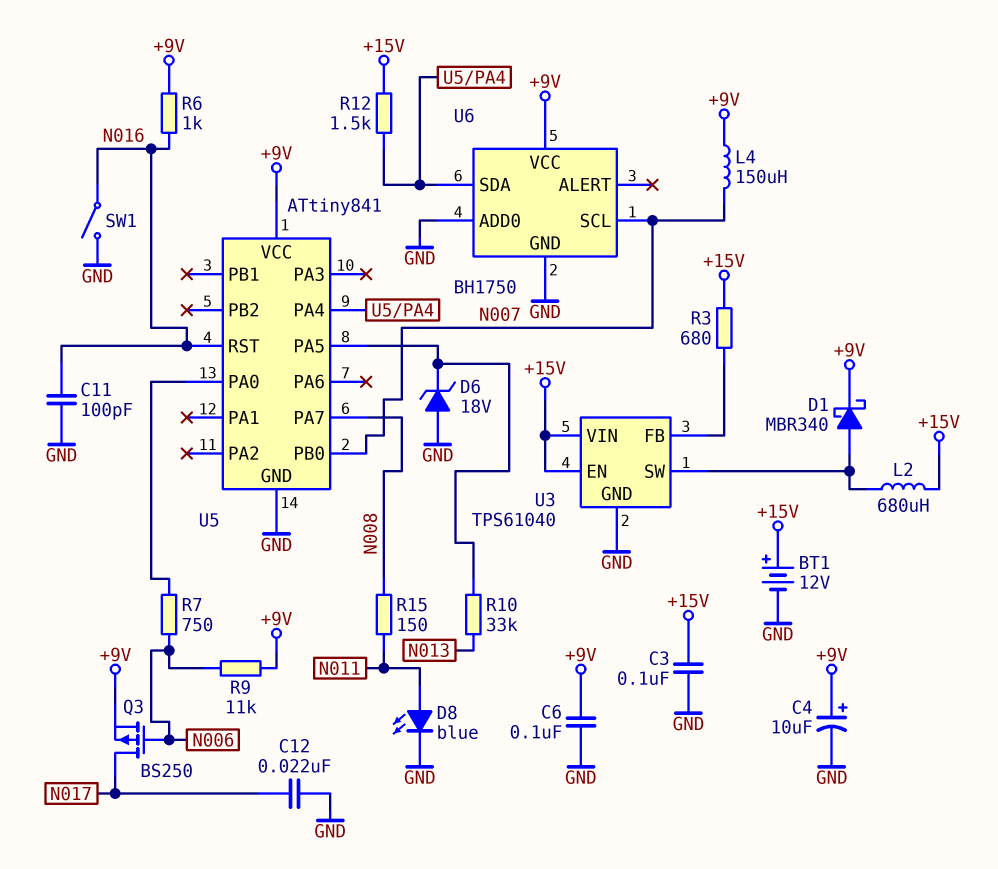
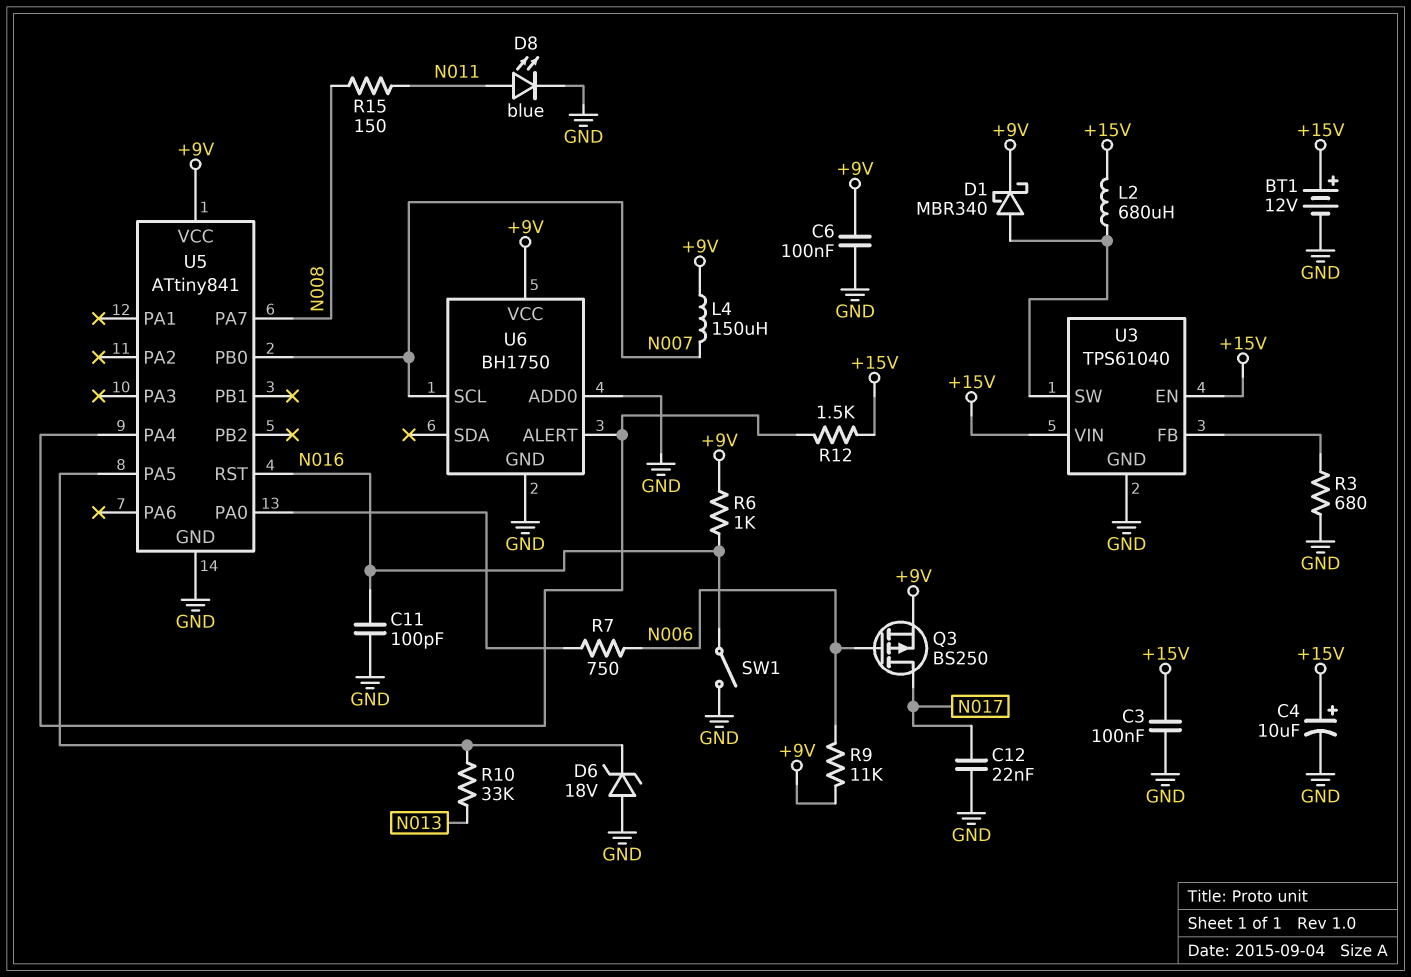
C4: 10uF (plus +9V, minus GND) -> 10uF (plus +15V, minus GND)
R3: 680 (+15V, U3/FB) -> 680 (GND, U3/FB)
U6 pin ALERT: none -> U5/PA4
U6 pin SDA: U5/PA4 -> none

